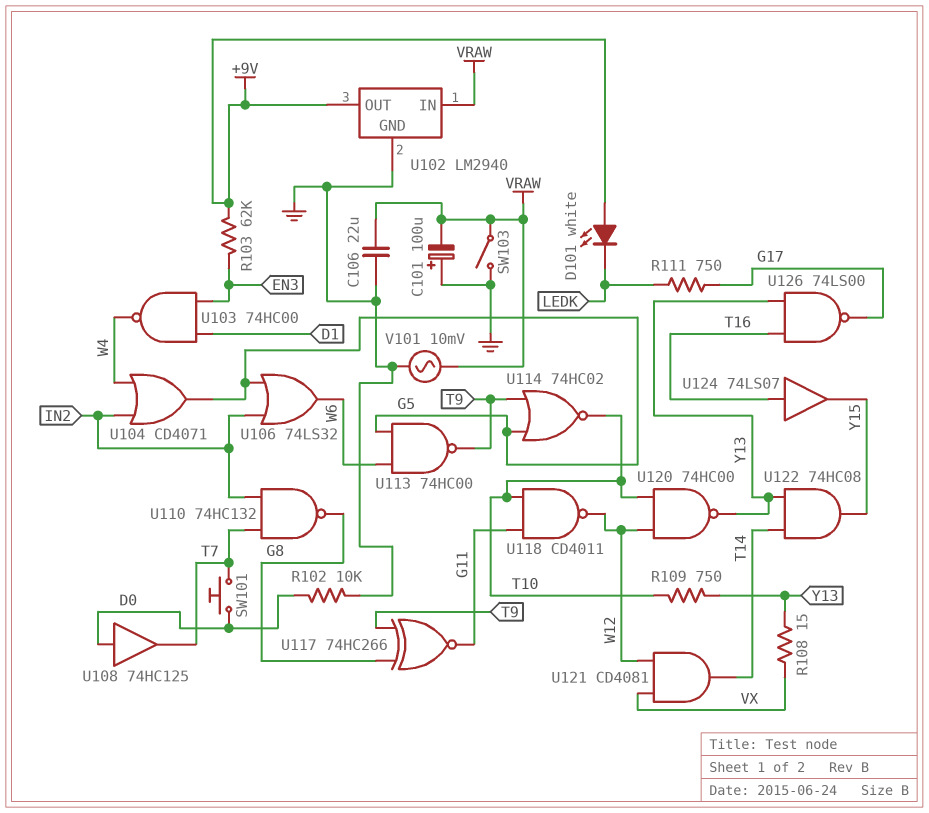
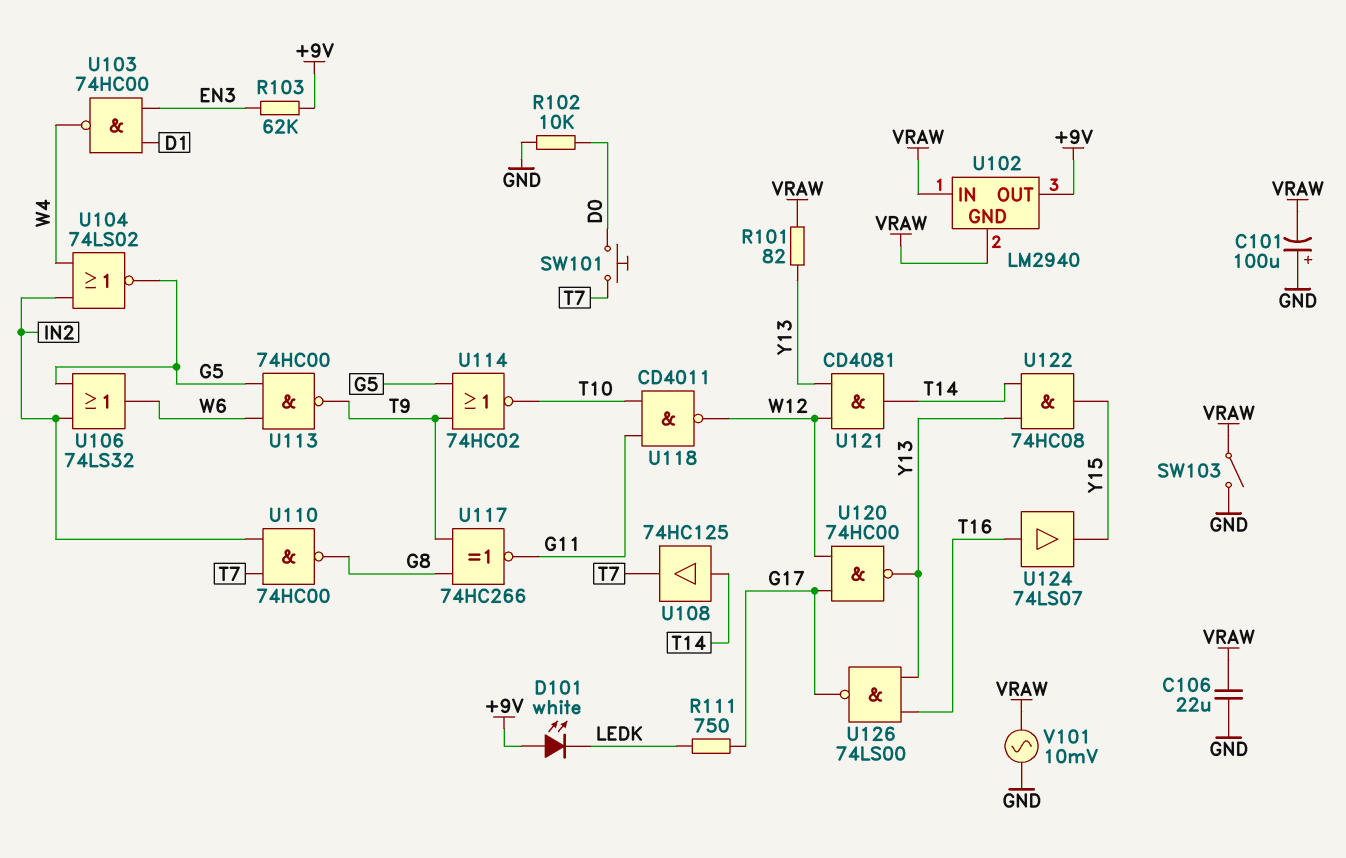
R101: none -> 82 (VRAW, Y13)
R108: 15 (VX, Y13) -> none
R109: 750 (T10, Y13) -> none
U102 pin GND: GND -> VRAW
U104: OR CD4071 (in IN2, in W4, out G5) -> NOR 74LS02 (in IN2, in W4, out G5)
U108: buffer 74HC125 (in D0, out T7) -> buffer 74HC125 (in T14, out T7)
U110: NAND 74HC132 (in IN2, in T7, out G8) -> NAND 74HC00 (in IN2, in T7, out G8)
U120: NAND 74HC00 (in T10, in W12, out Y13) -> NAND 74HC00 (in G17, in W12, out Y13)
U121: AND CD4081 (in VX, in W12, out T14) -> AND CD4081 (in W12, in Y13, out T14)

